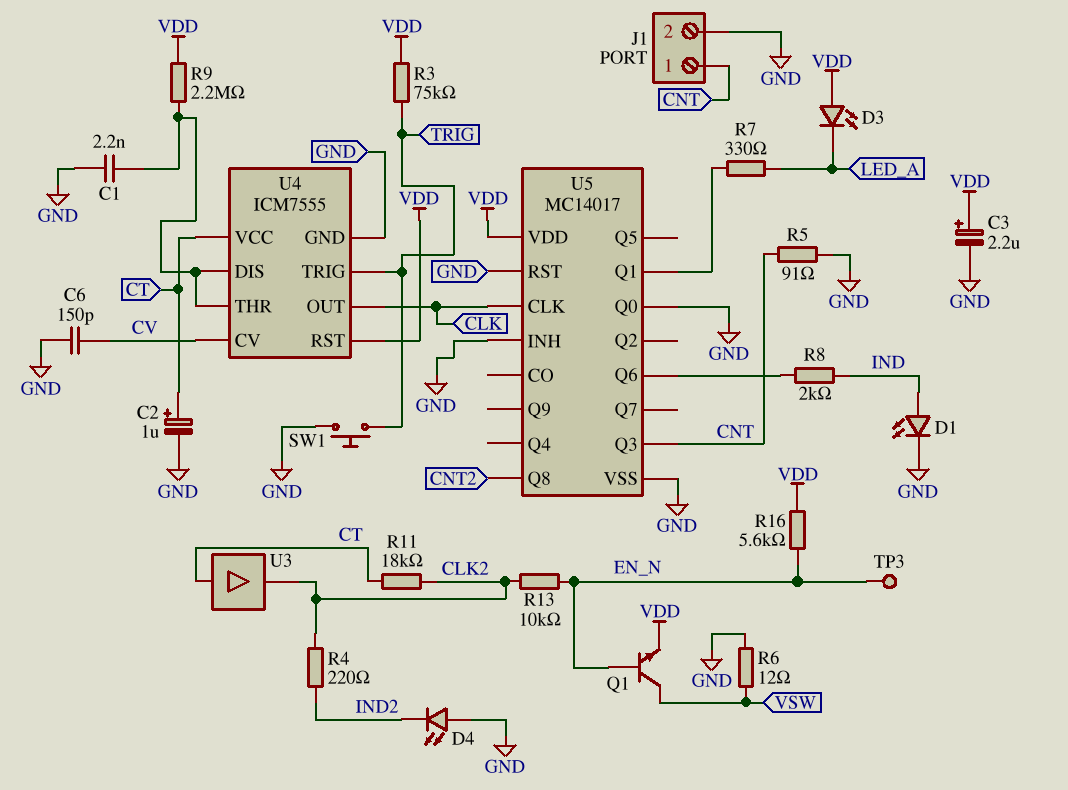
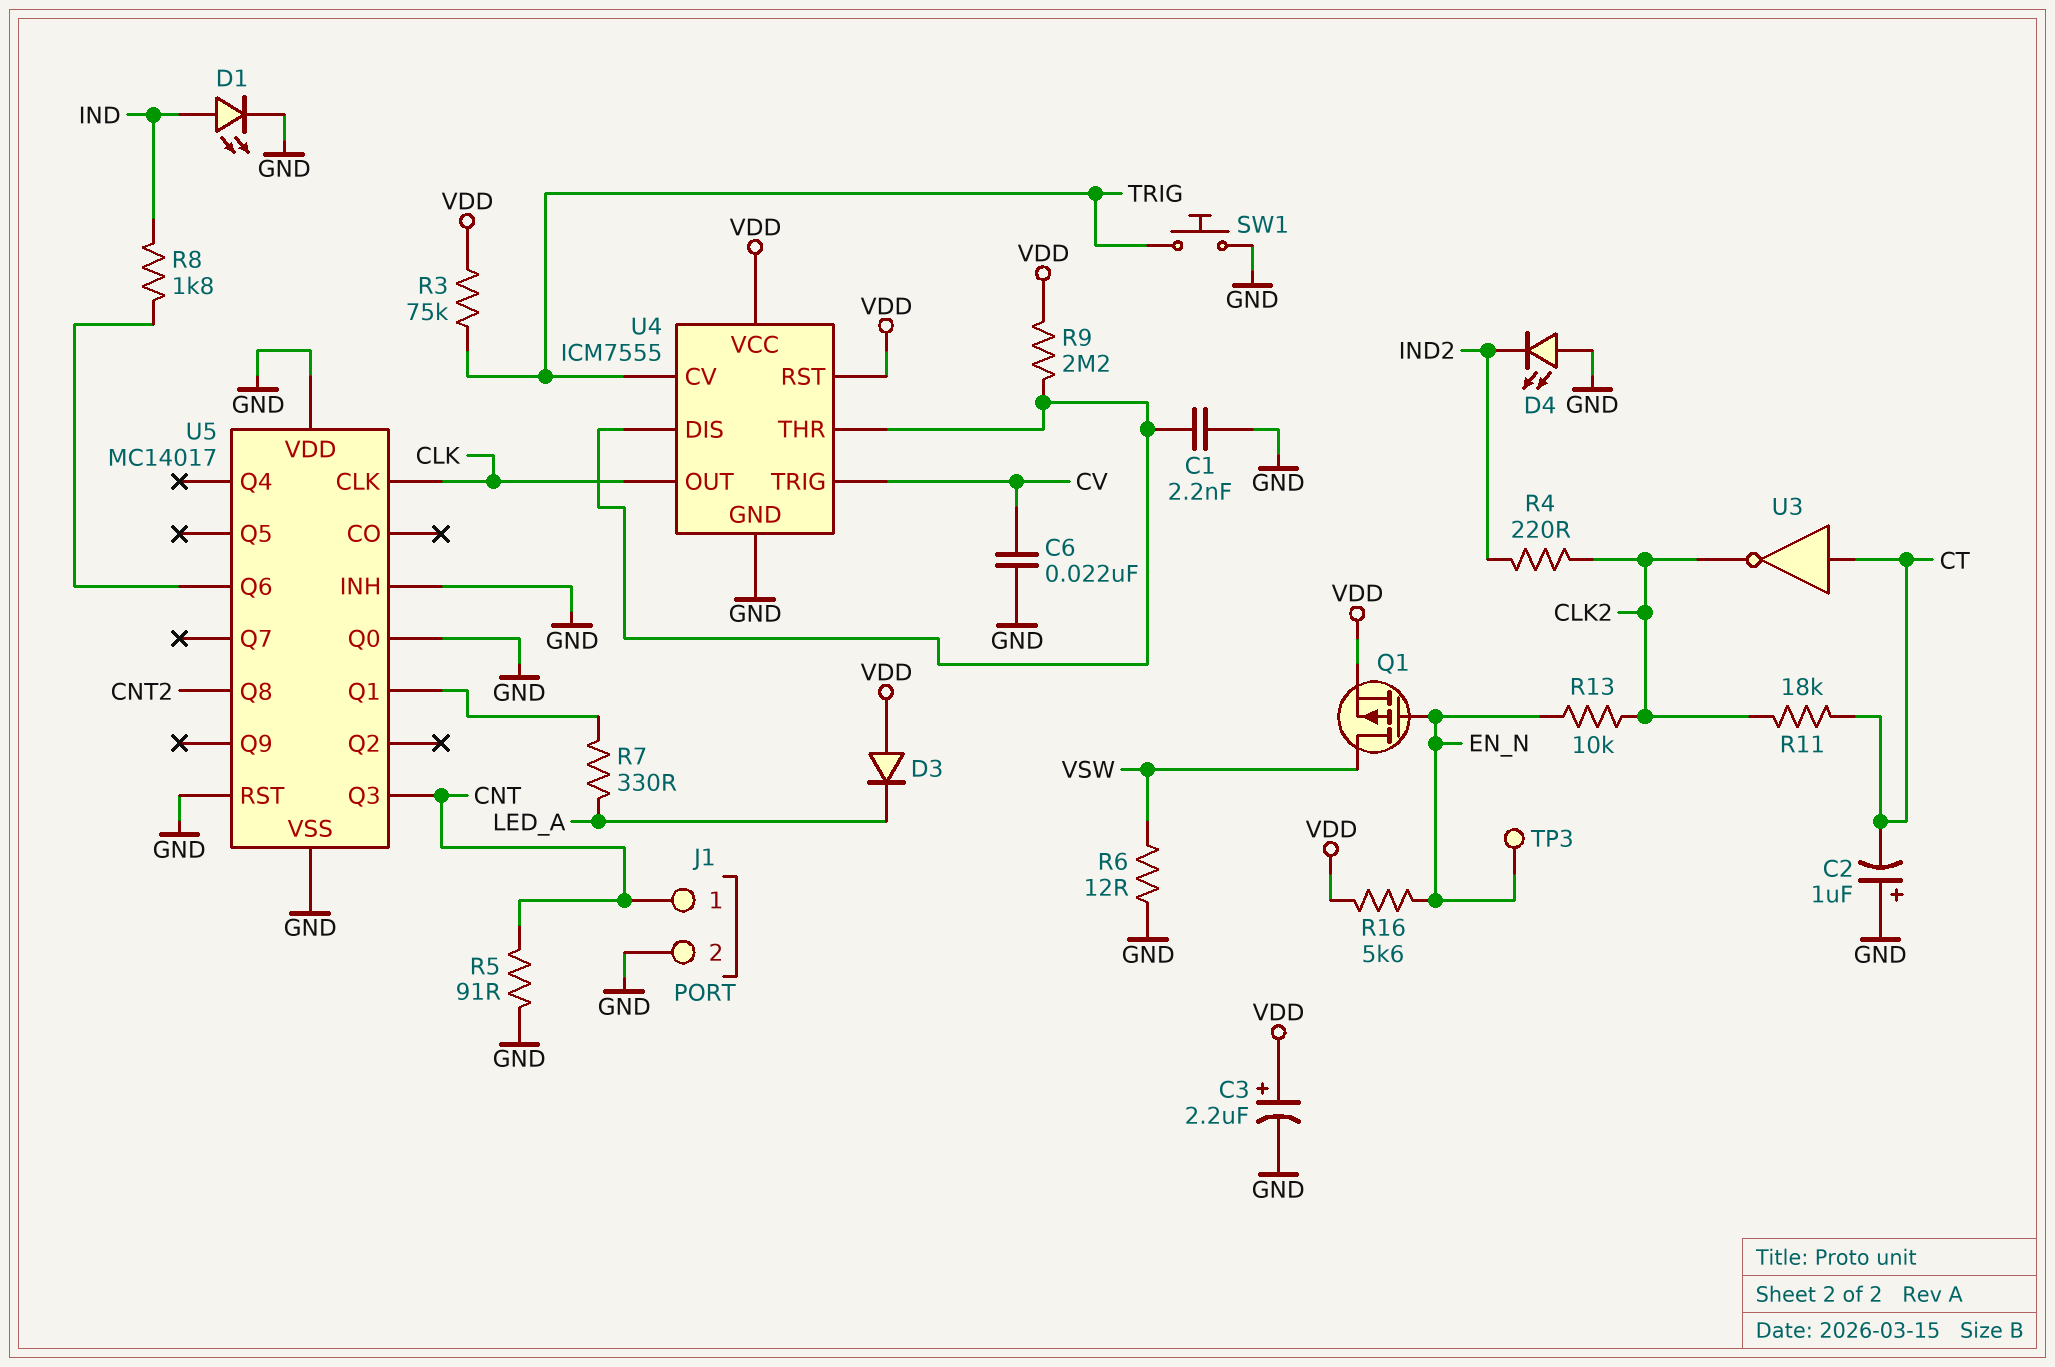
C2: 1uF (plus CT, minus GND) -> 1uF (plus GND, minus CT)
C6: 150pF (CV, GND) -> 22nF (CV, GND)
D3: LED (A VDD, K LED_A) -> diode (A VDD, K LED_A)
Q1: NPN (B EN_N, C VSW, E VDD) -> PMOS (G EN_N, D VSW, S VDD)
R8: 2k (IND, U5/Q6) -> 1.8k (IND, U5/Q6)
U3: buffer (in CT, out CLK2) -> NOT (in CT, out CLK2)
U4 pin CV: CV -> TRIG
U4 pin TRIG: TRIG -> CV
U4 pin VCC: CT -> VDD
U5 pin VDD: VDD -> GND

